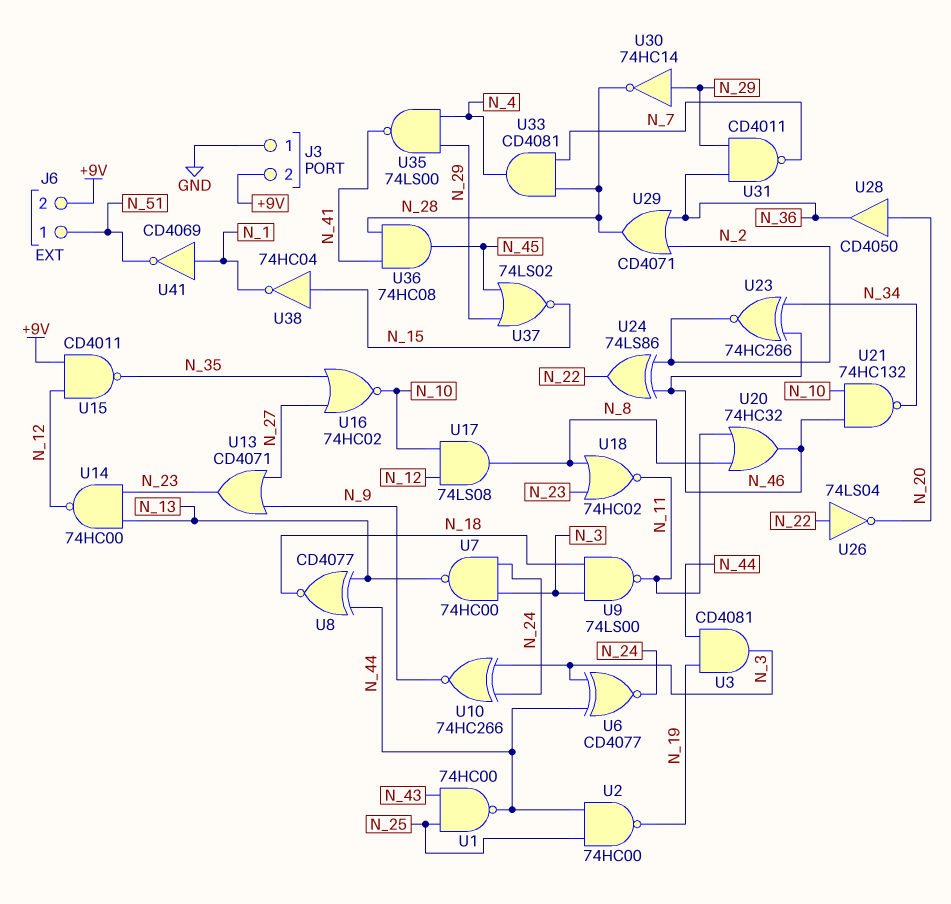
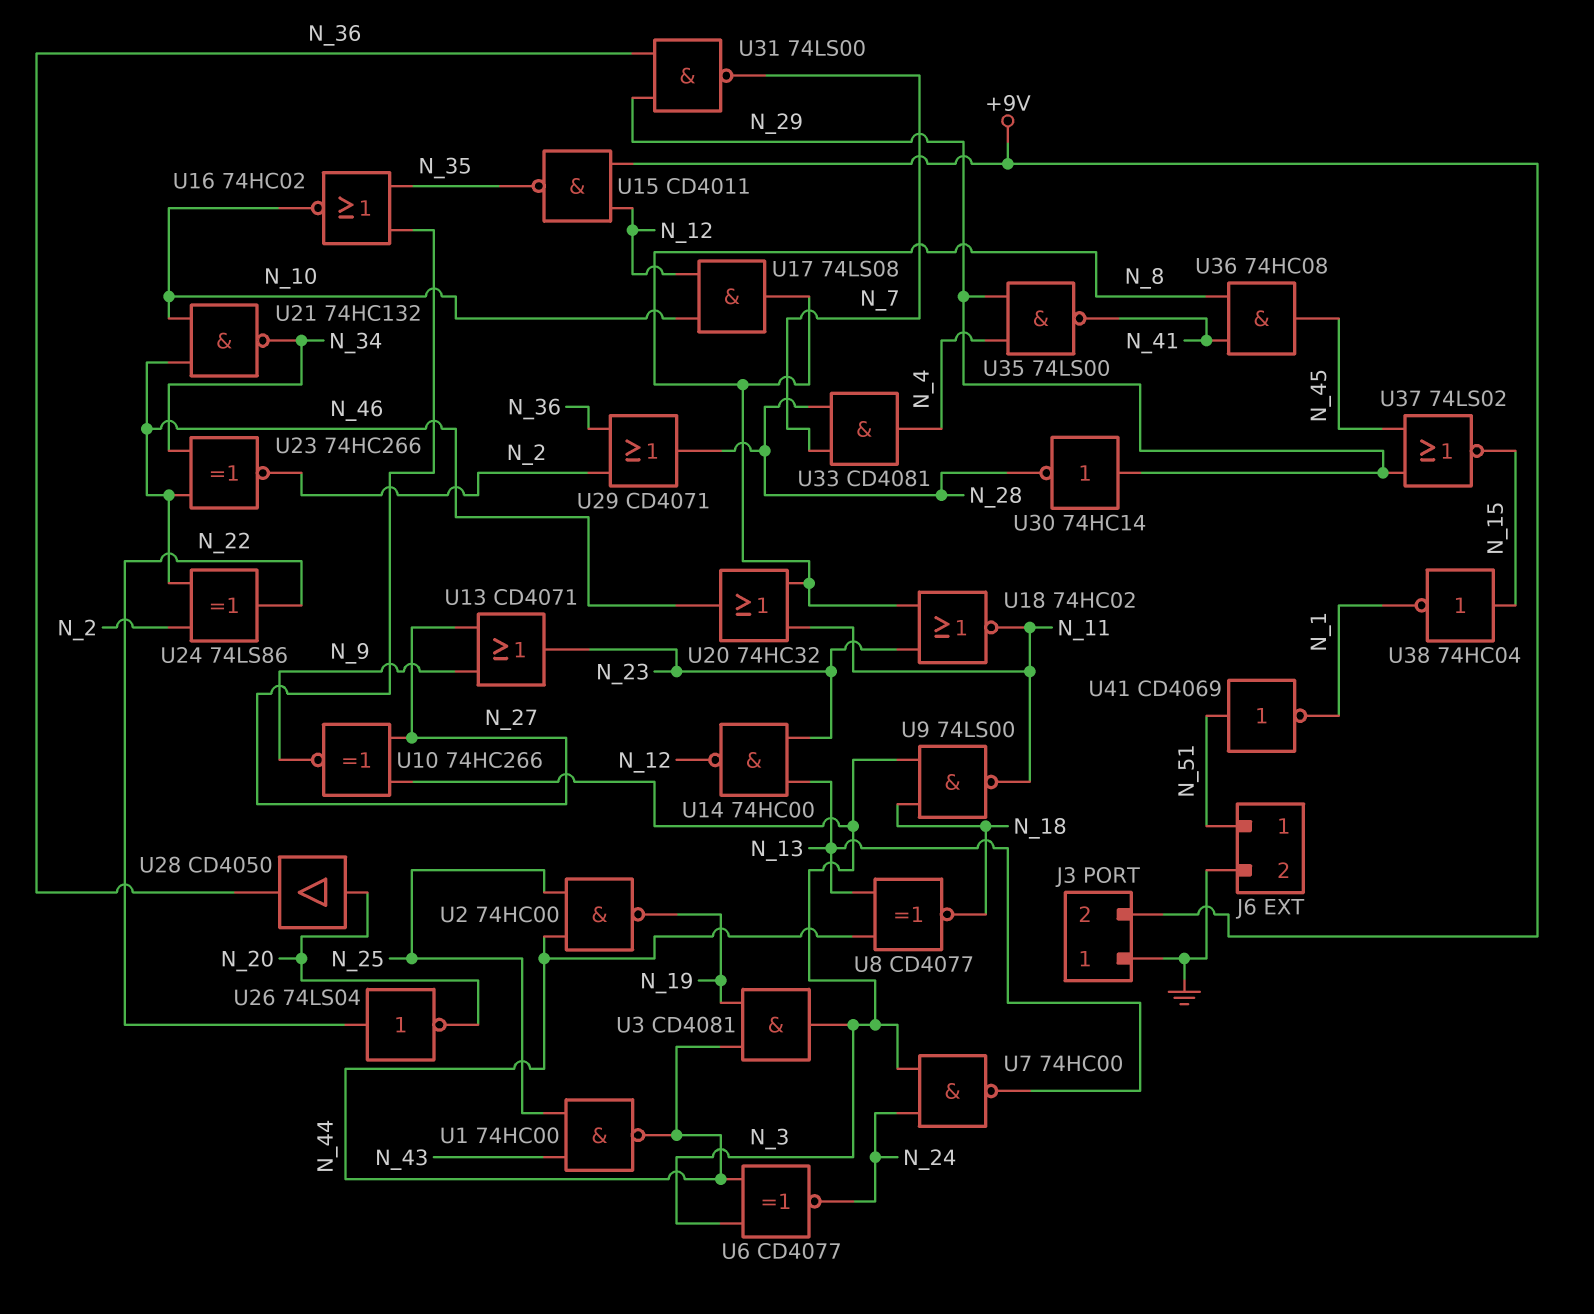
J6 pin 2: +9V -> GND
U10: XNOR 74HC266 (in N_3, in N_24, out N_9) -> XNOR 74HC266 (in N_3, in N_27, out N_9)
U31: NAND CD4011 (in N_29, in N_36, out N_7) -> NAND 74LS00 (in N_29, in N_36, out N_7)
U36: AND 74HC08 (in N_28, in N_41, out N_45) -> AND 74HC08 (in N_8, in N_41, out N_45)
U41: NOT CD4069 (in N_1, out N_51) -> NOT CD4069 (in N_51, out N_1)

